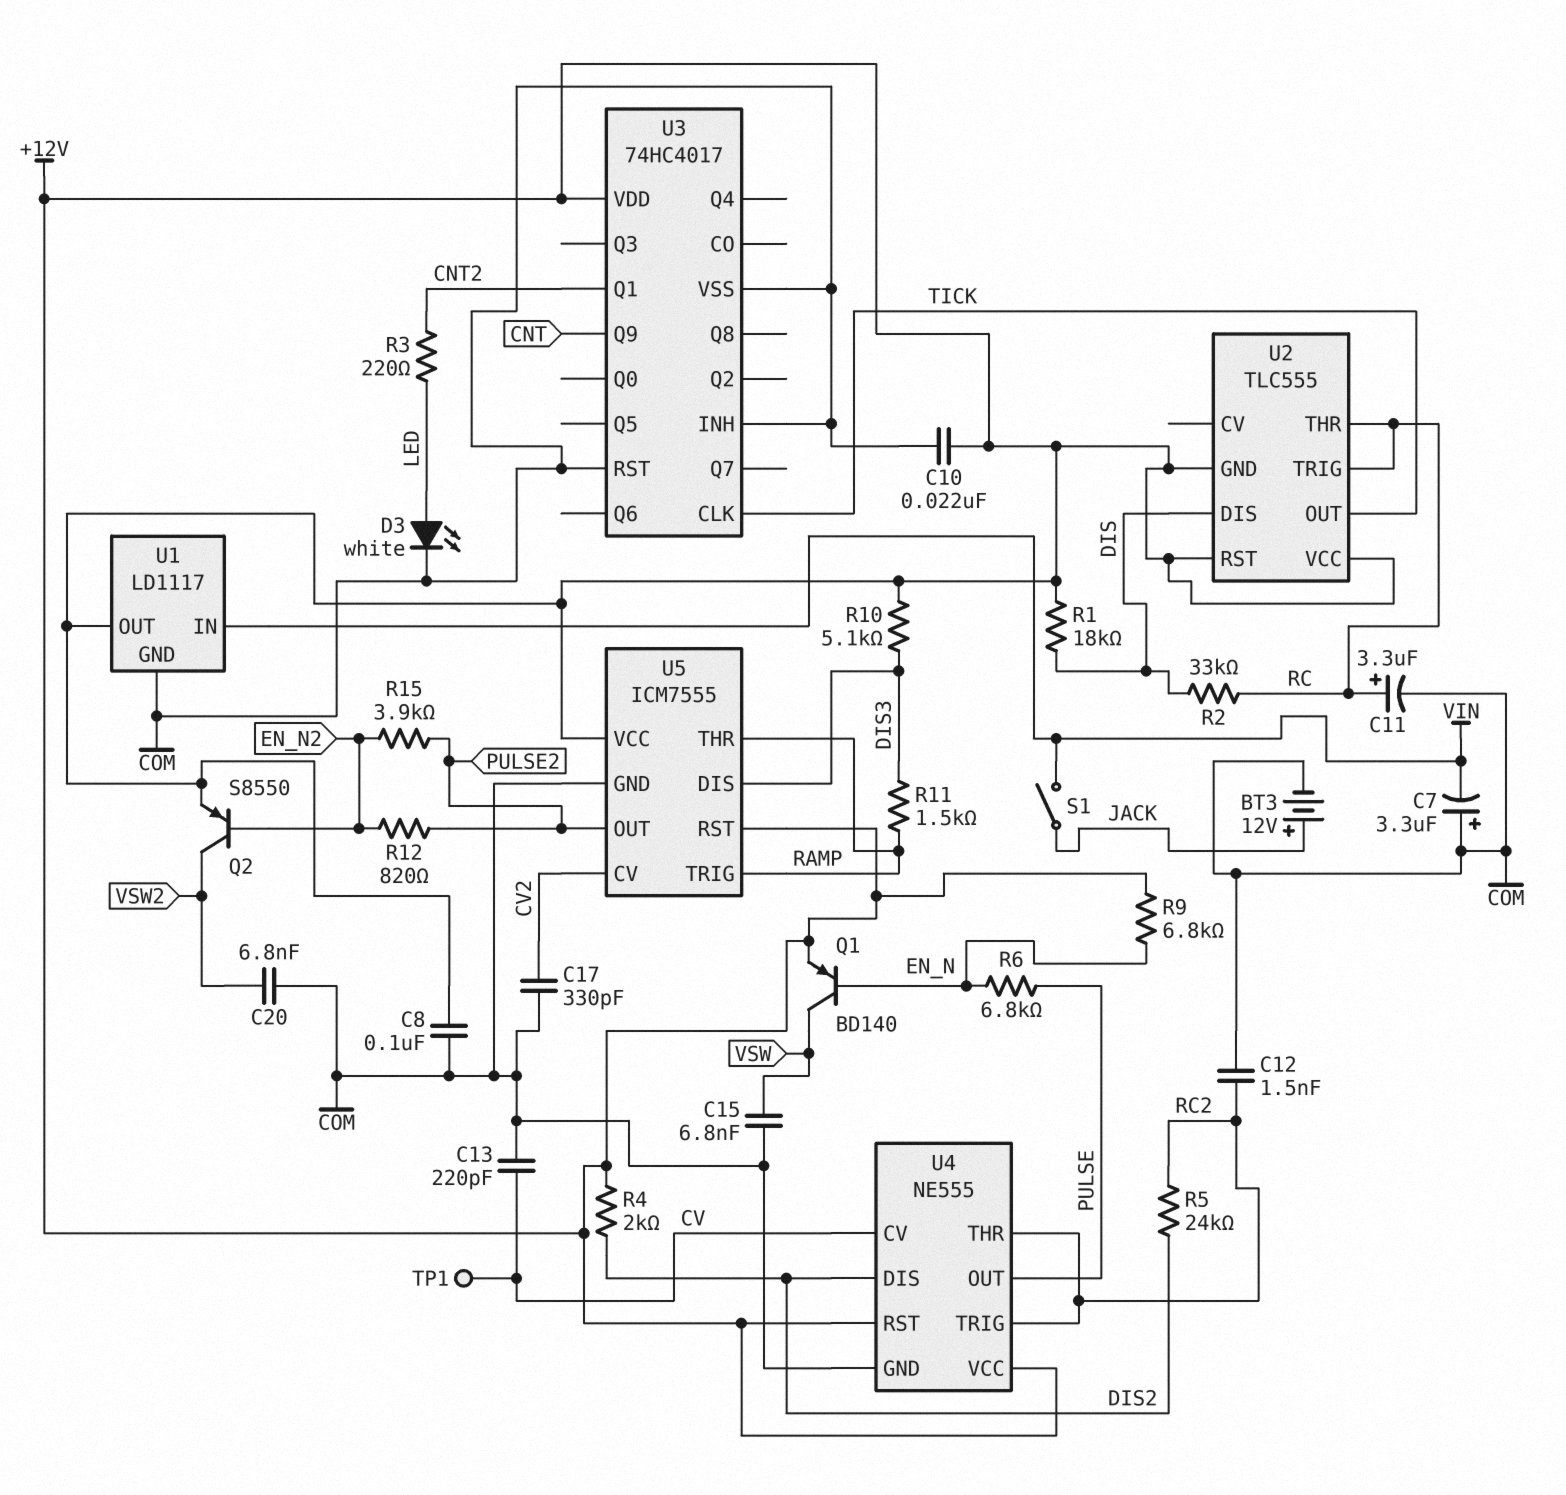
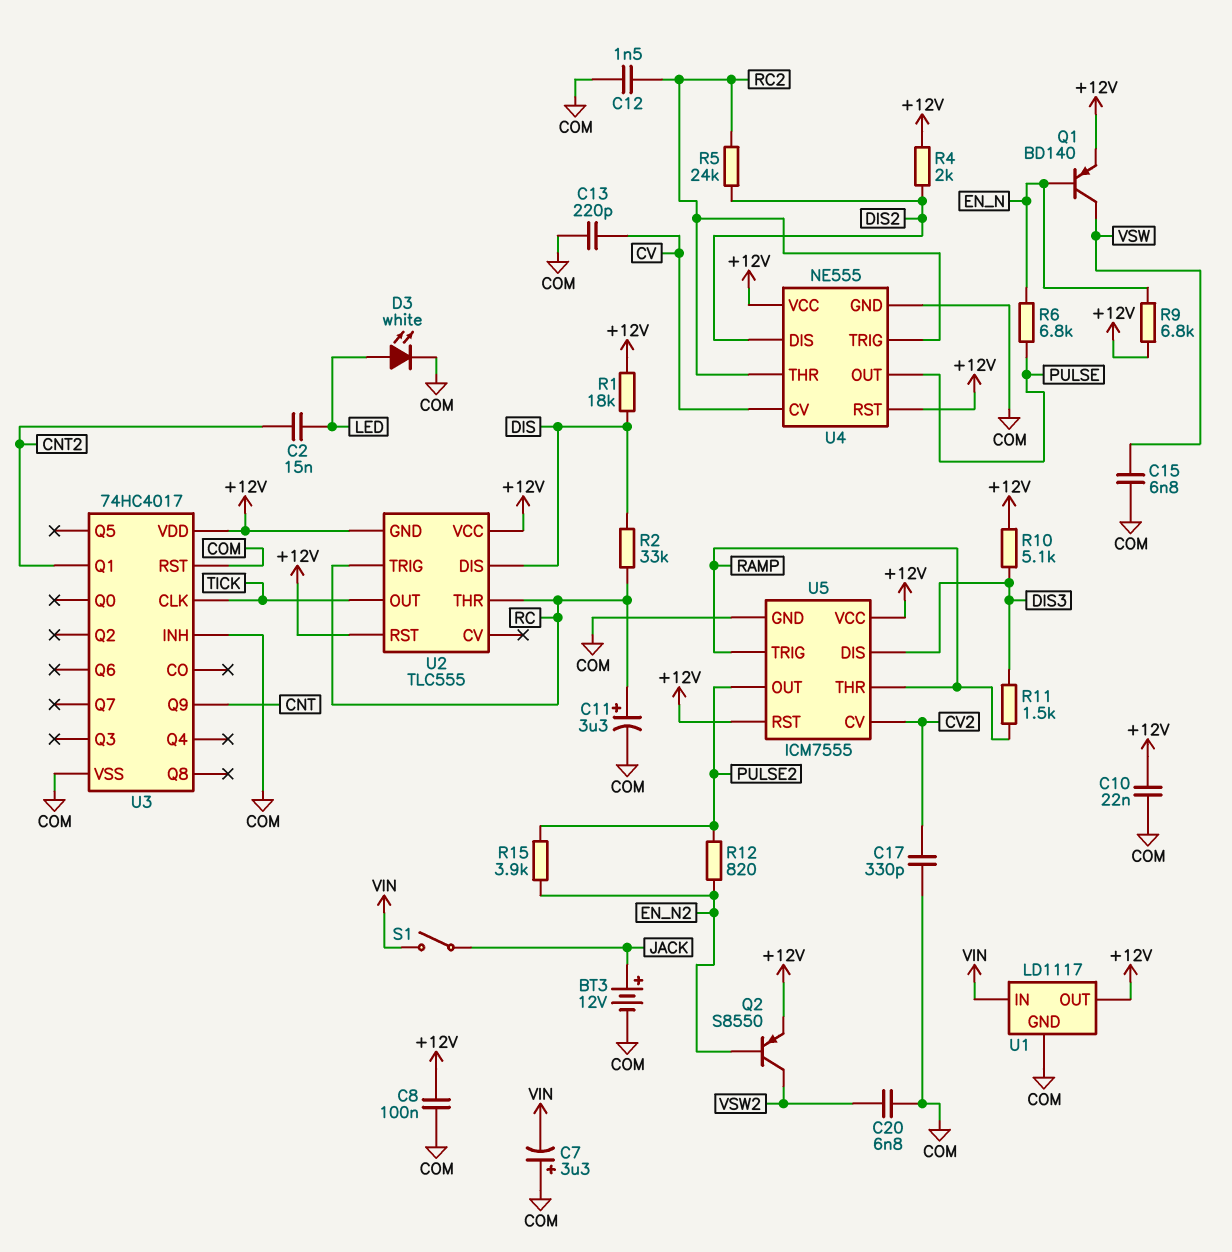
C2: none -> 15nF (CNT2, LED)
R3: 220 (CNT2, LED) -> none
TP1: test point (CV) -> none

